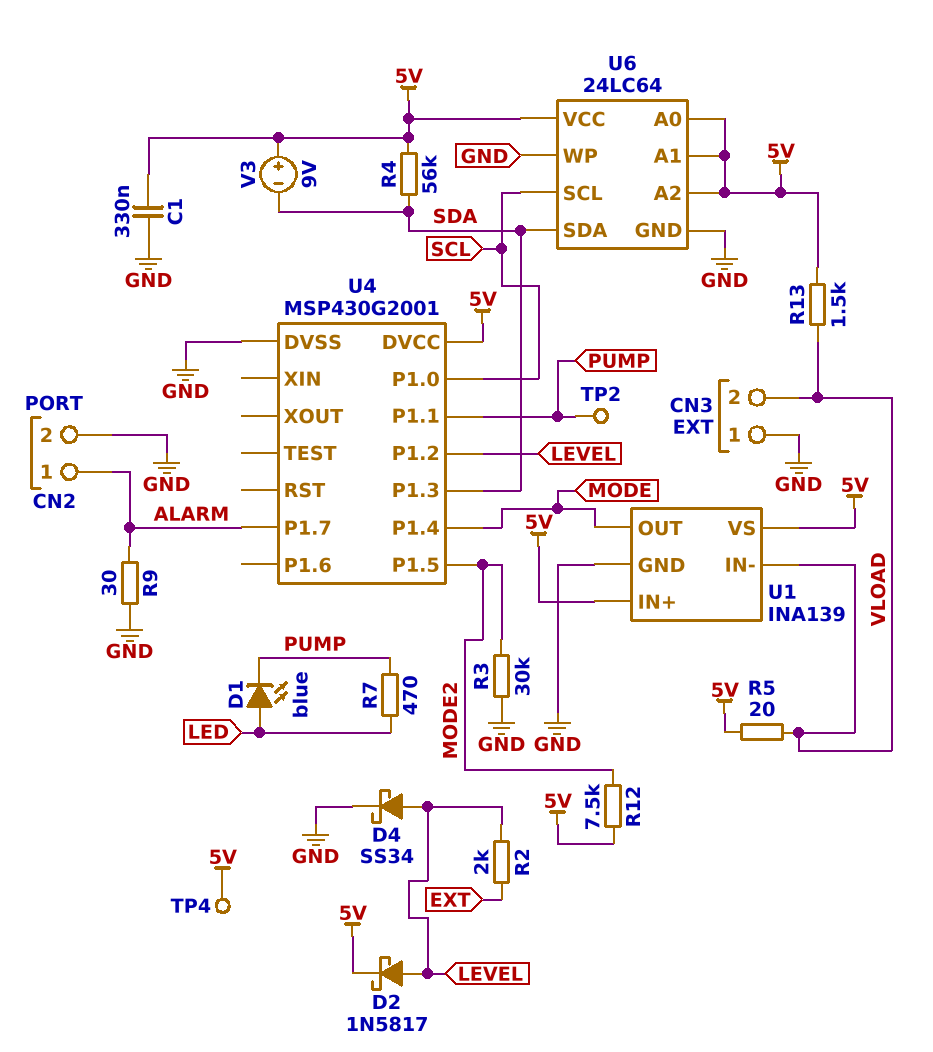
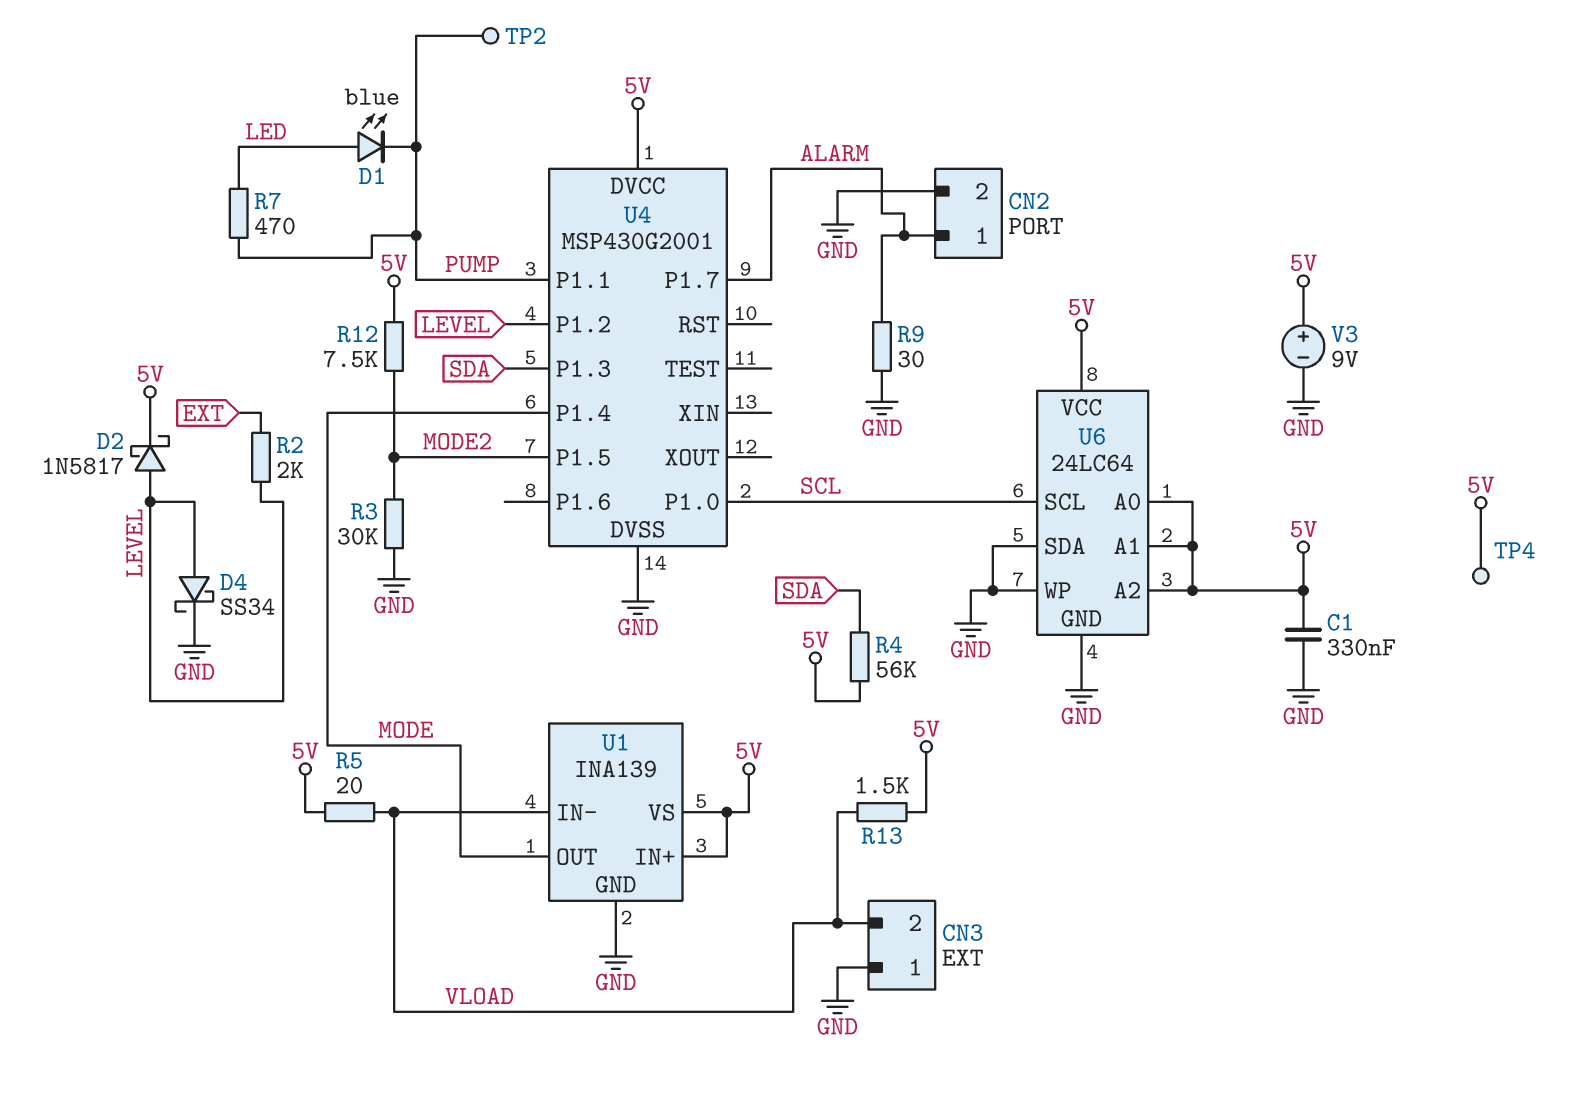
U6 pin SDA: SDA -> GND
V3: 9V (plus 5V, minus SDA) -> 9V (plus 5V, minus GND)

